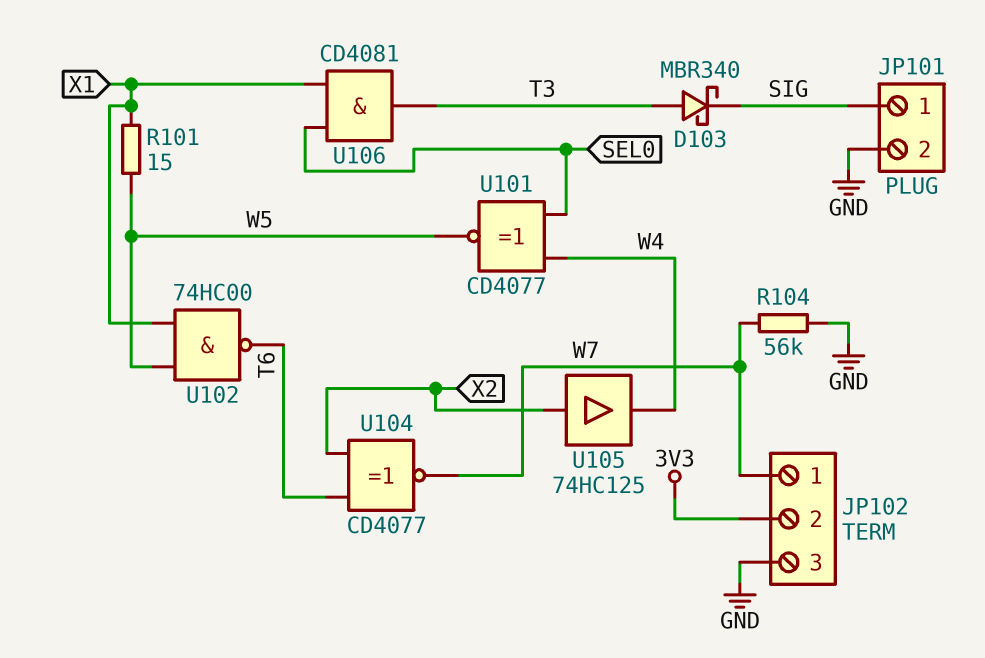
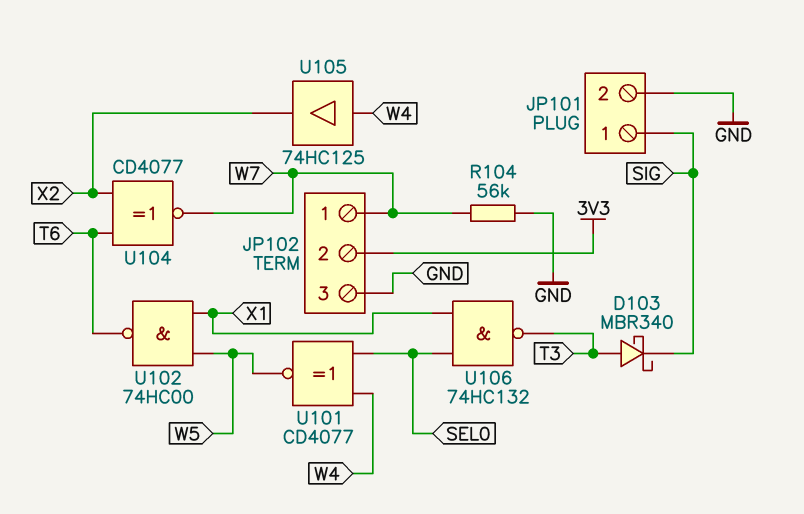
R101: 15 (W5, X1) -> none
U105: buffer 74HC125 (in X2, out W4) -> buffer 74HC125 (in W4, out X2)
U106: AND CD4081 (in SEL0, in X1, out T3) -> NAND 74HC132 (in SEL0, in X1, out T3)

